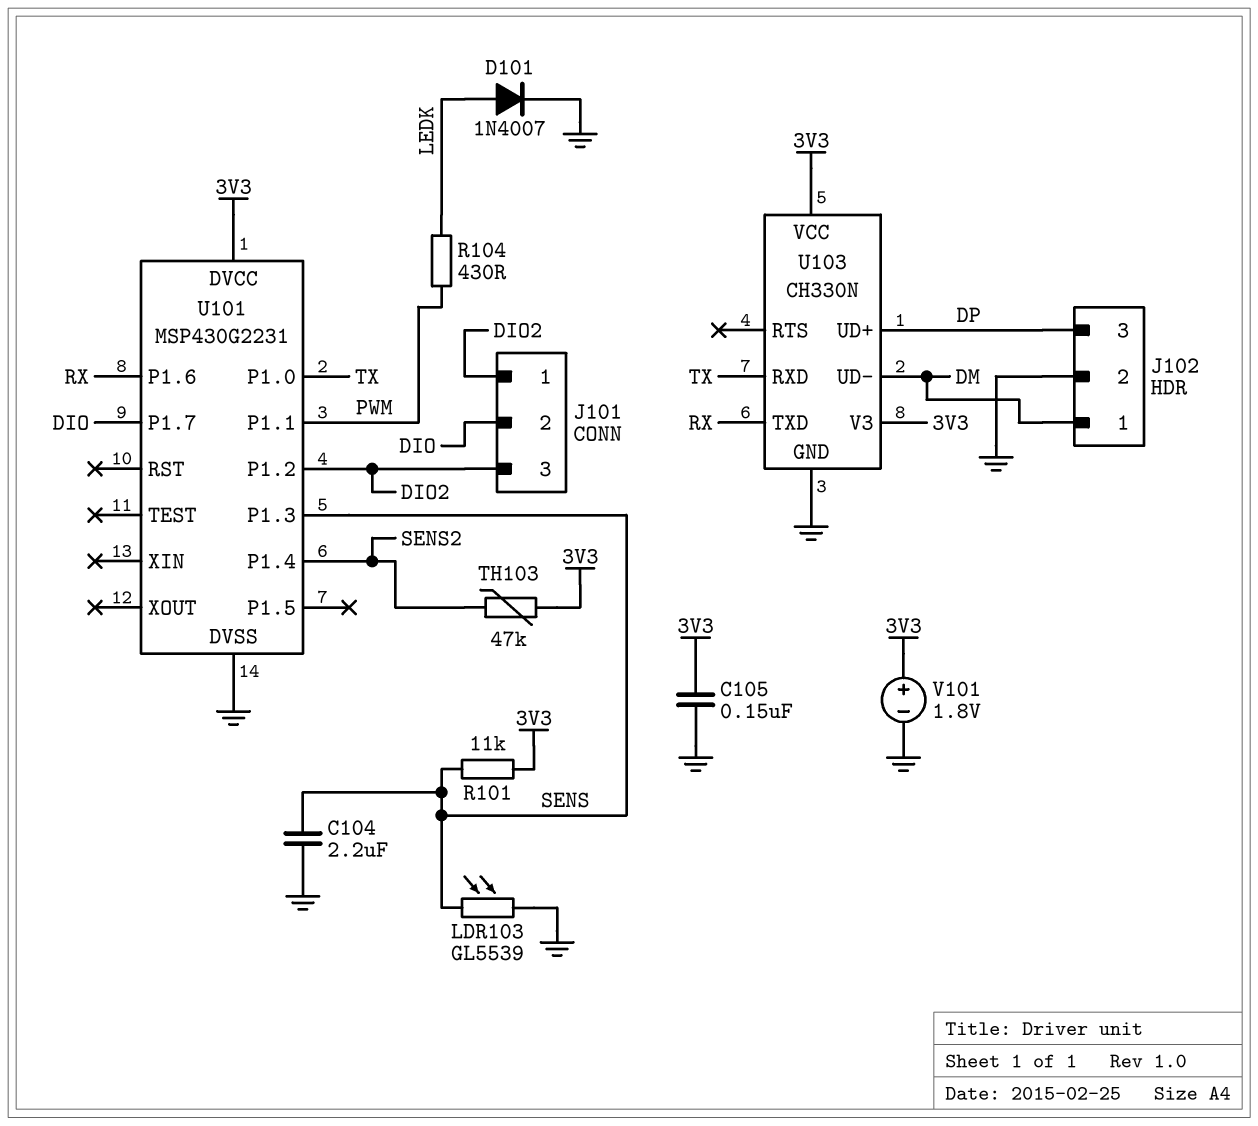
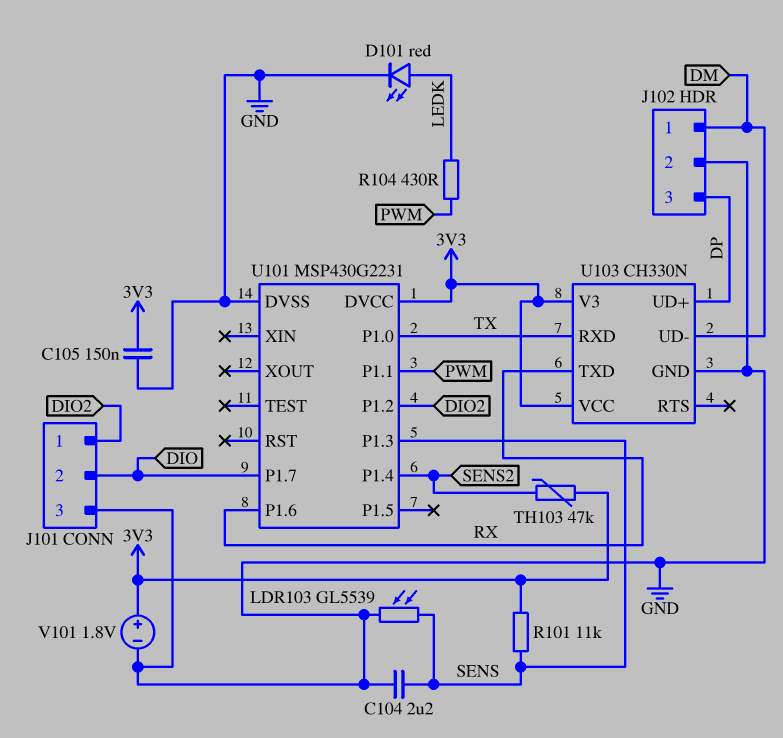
D101: diode 1N4007 (A LEDK, K GND) -> LED red (A LEDK, K GND)
J101 pin 3: DIO2 -> GND

